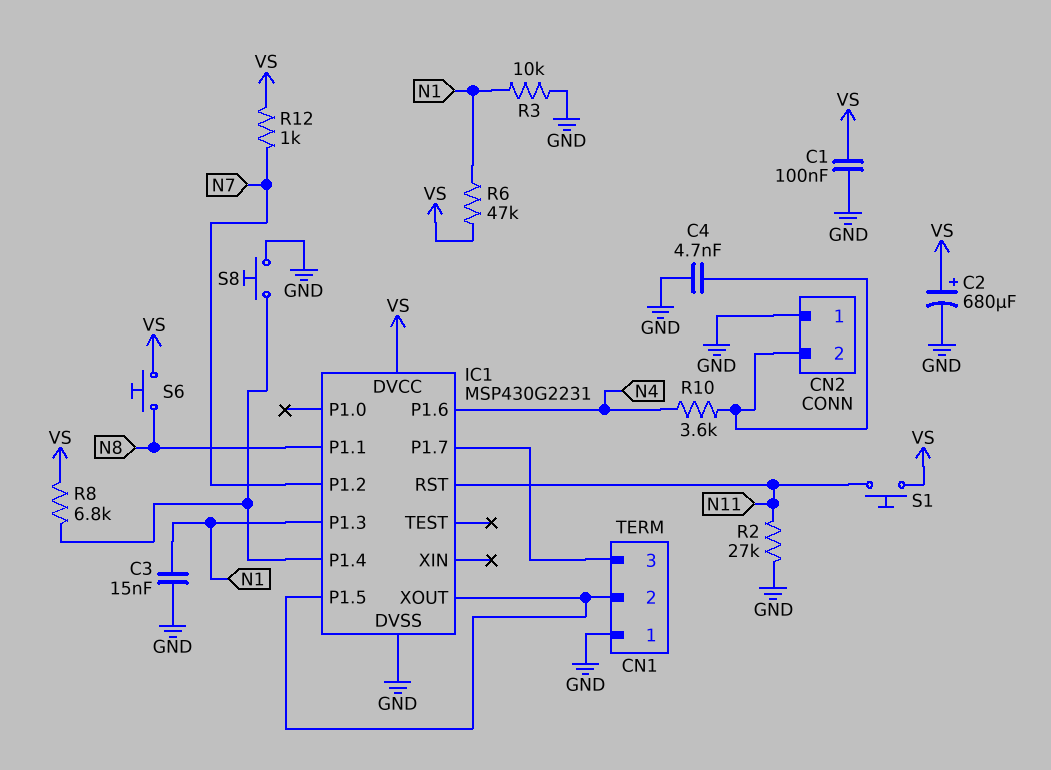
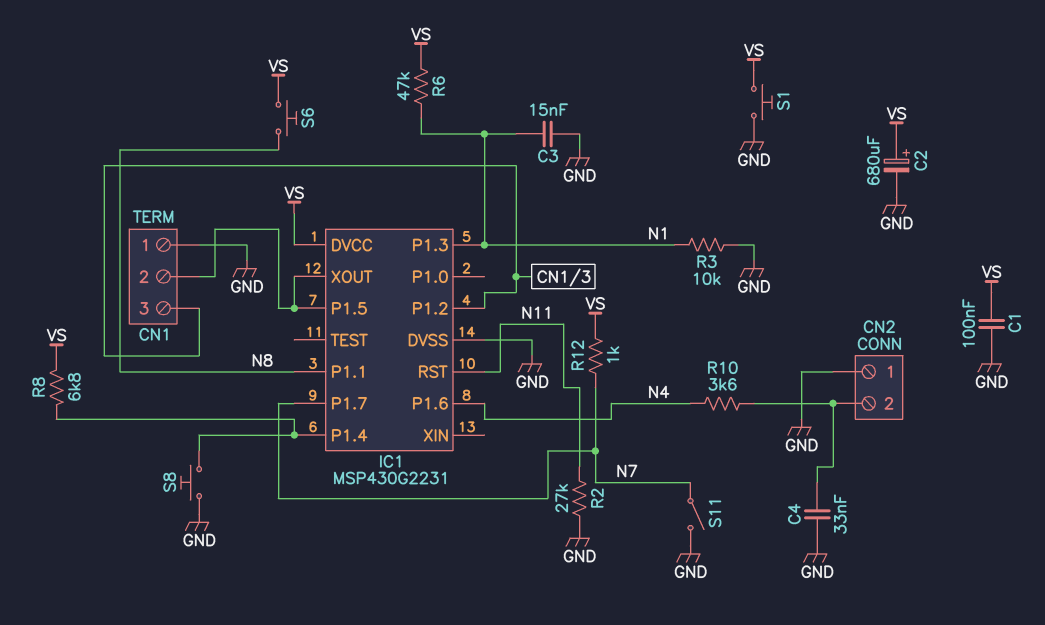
C4: 4.7nF (CN2/2, GND) -> 33nF (CN2/2, GND)
IC1 pin P1.2: N7 -> CN1/3
IC1 pin P1.7: CN1/3 -> N7
S1: button (N11, VS) -> button (GND, VS)
S11: none -> switch (GND, N7)

